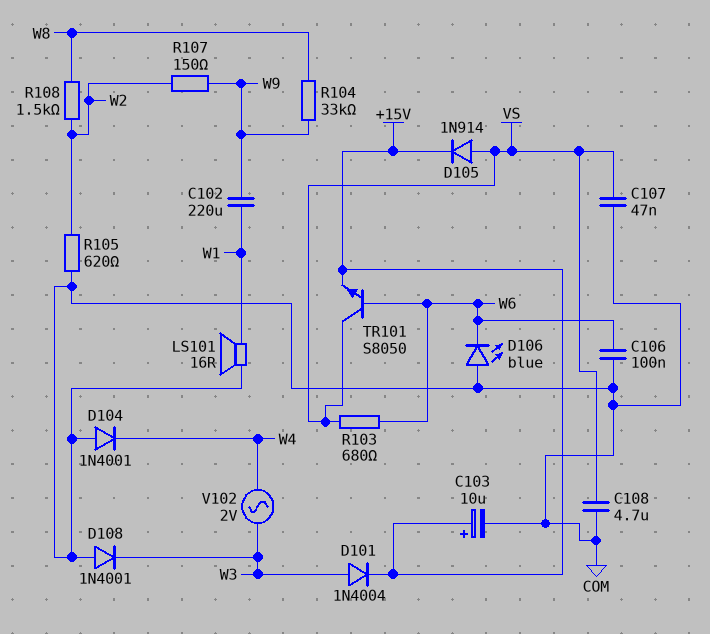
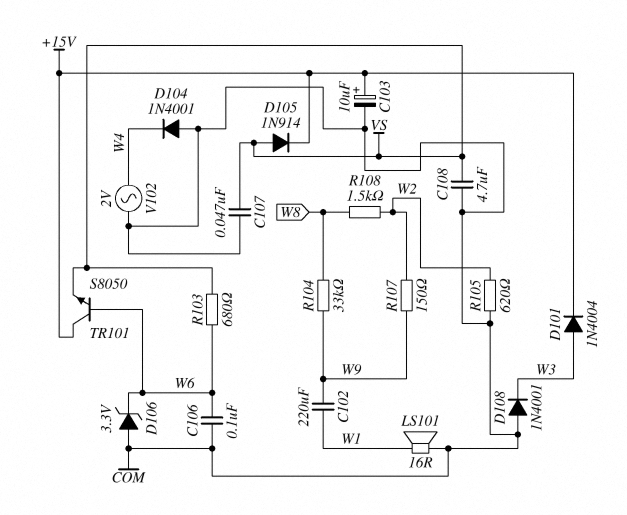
D106: LED blue (A COM, K W6) -> zener 3.3V (A COM, K W6)
TR101: NPN S8050 (B W6, C VS, E +15V) -> NPN S8050 (B W6, C +15V, E VS)
V102: AC 2V (W3, W4) -> AC 2V (COM, W4)

